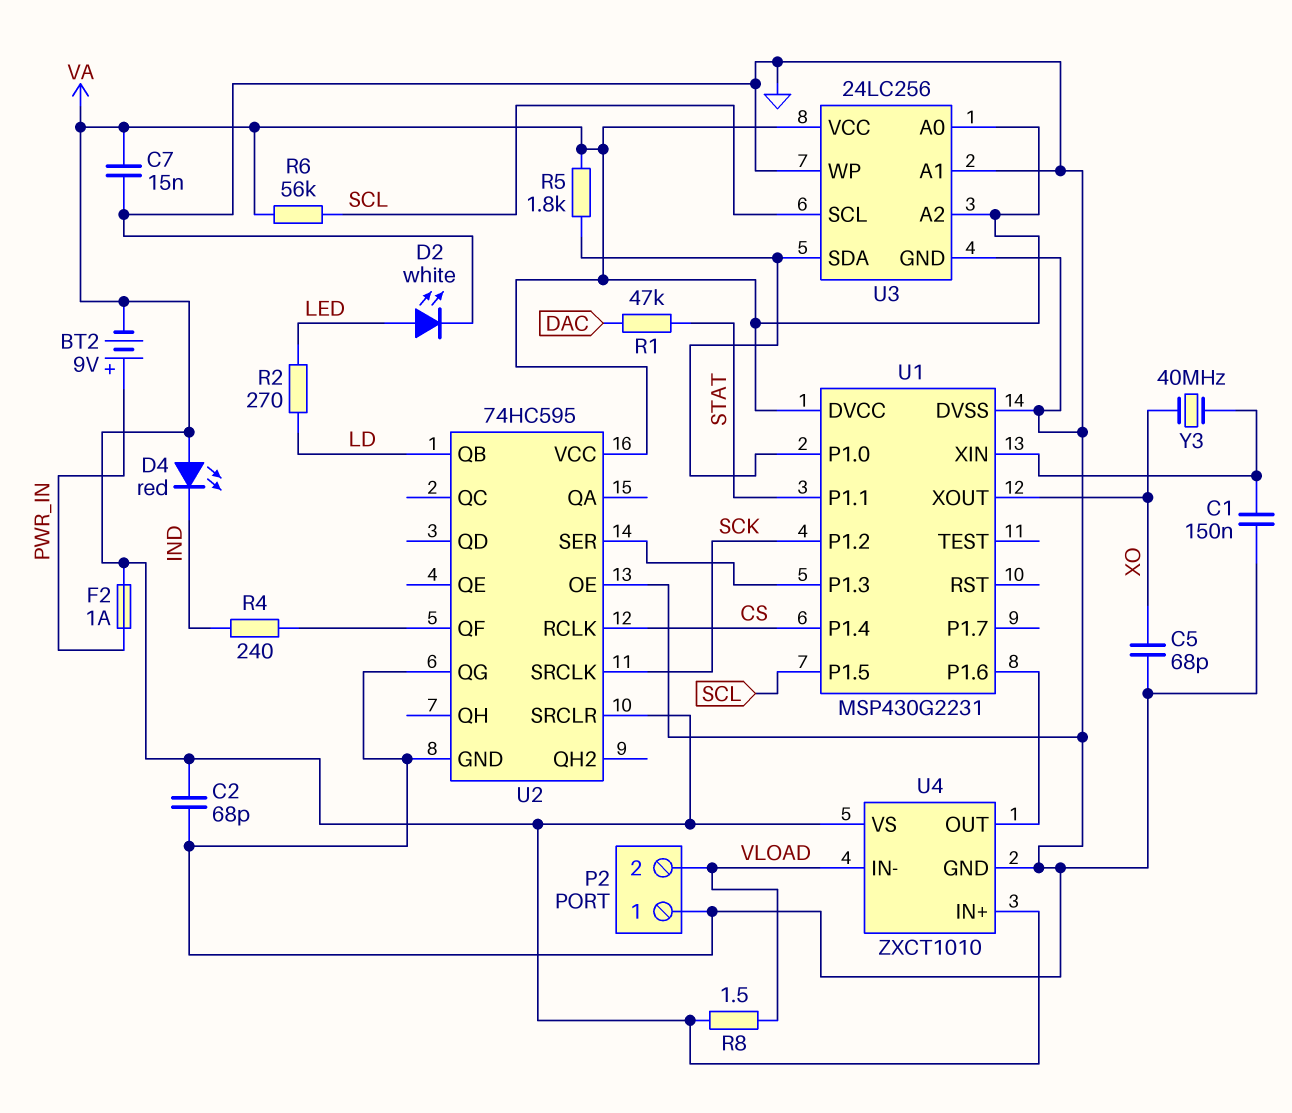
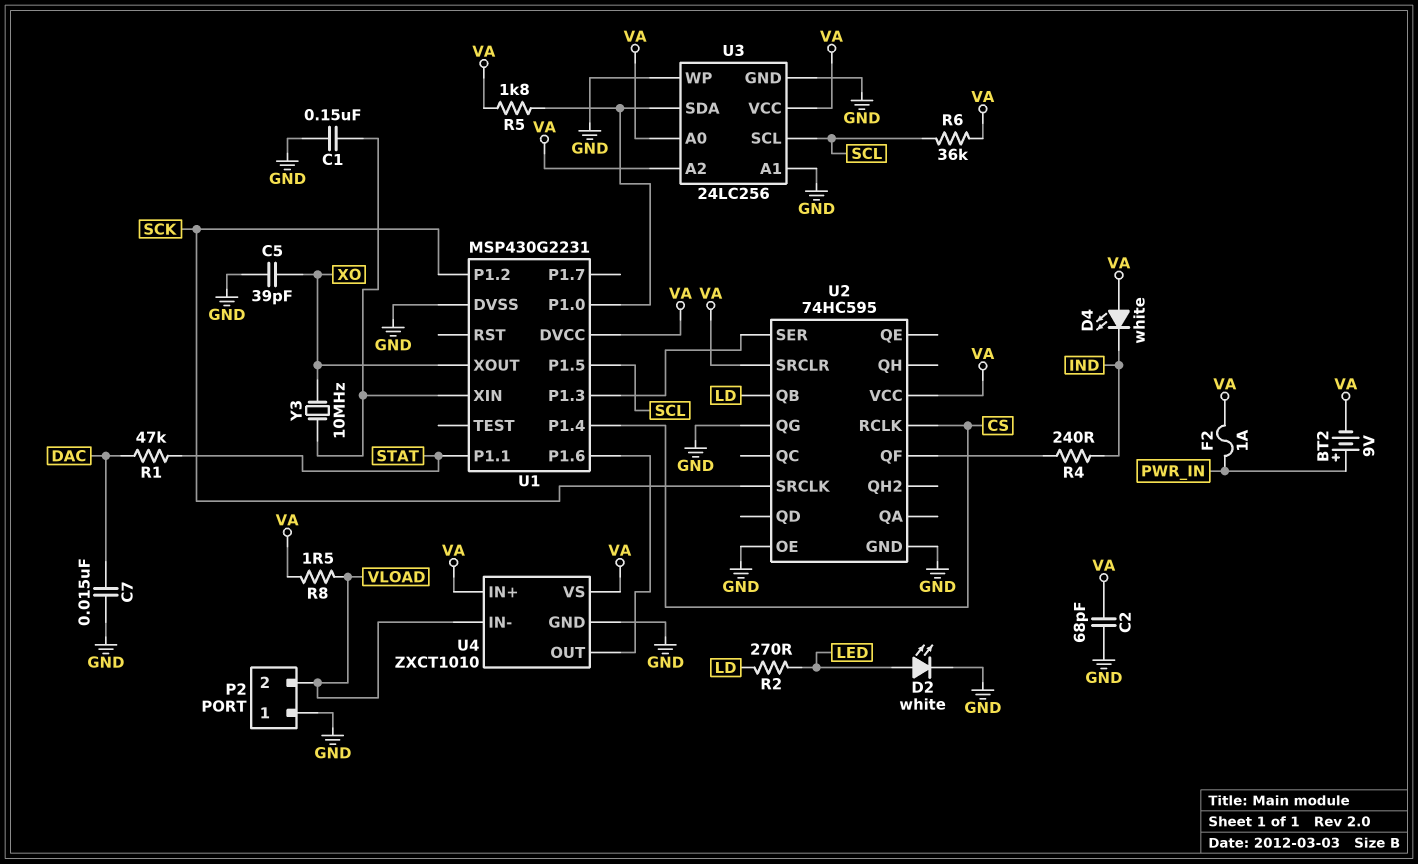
C5: 68pF (GND, XO) -> 39pF (GND, XO)
C7: 15nF (GND, VA) -> 15nF (DAC, GND)
D4: LED red (A VA, K IND) -> LED white (A VA, K IND)
R6: 56k (SCL, VA) -> 36k (SCL, VA)
Y3: 40MHz (U1/XIN, XO) -> 10MHz (U1/XIN, XO)

